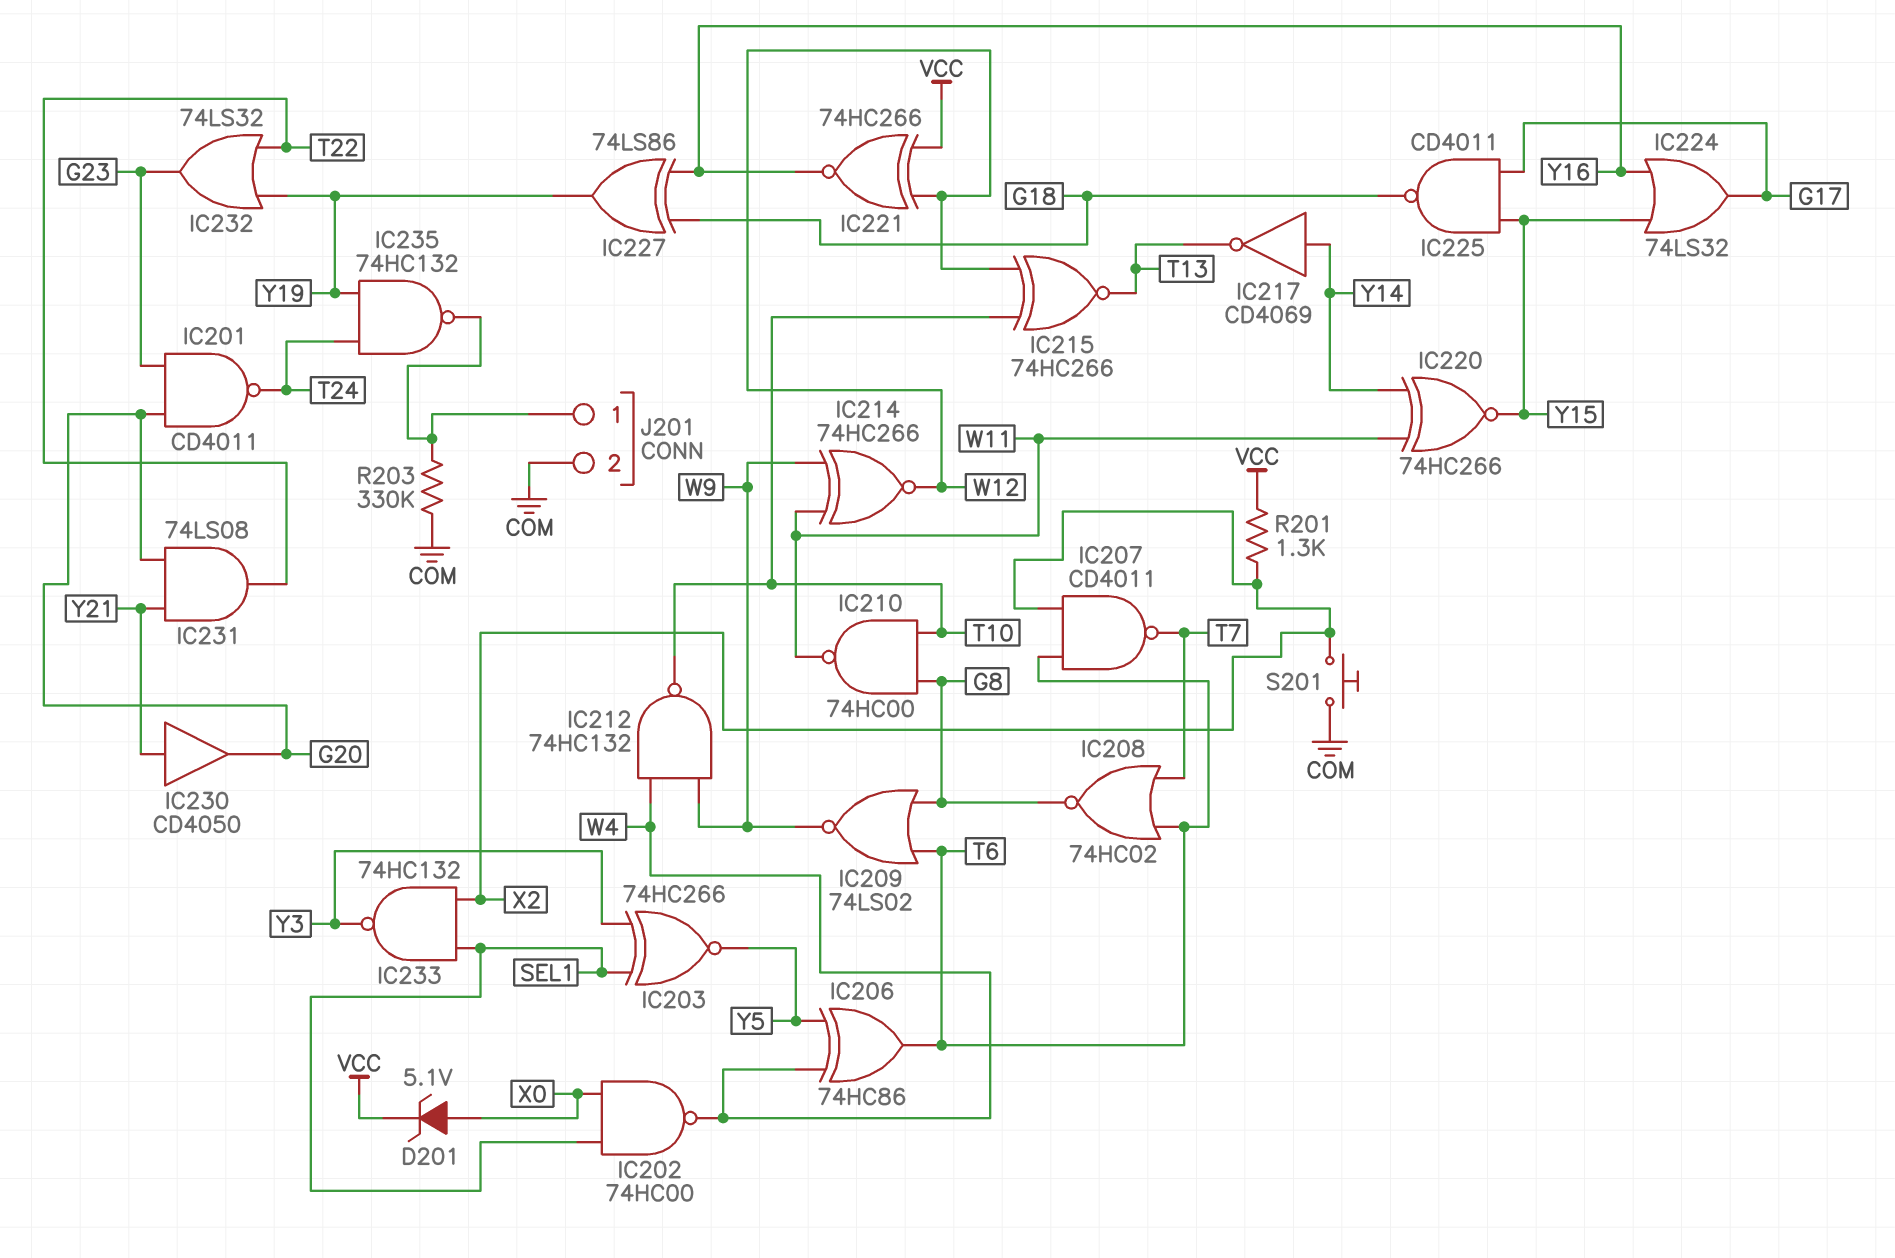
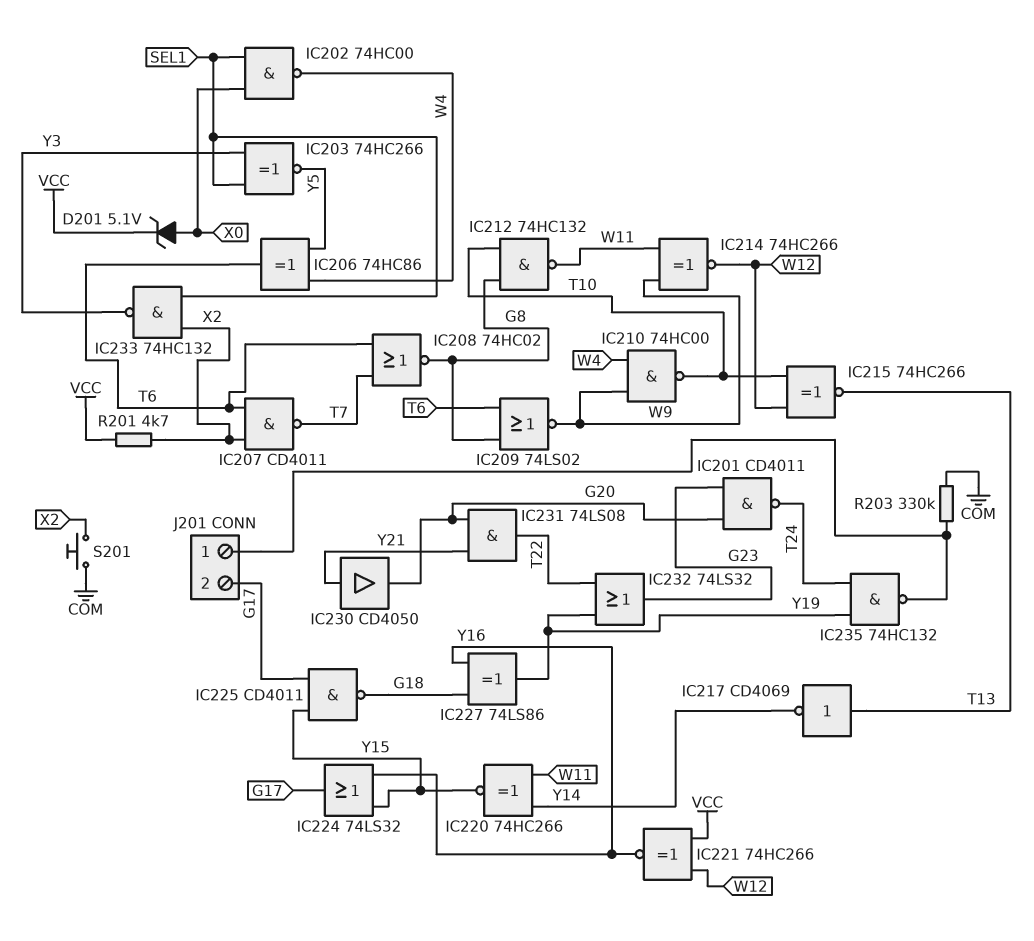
IC210: NAND 74HC00 (in G8, in T10, out W11) -> NAND 74HC00 (in W4, in W9, out T10)
IC212: NAND 74HC132 (in W4, in W9, out T10) -> NAND 74HC132 (in G8, in T10, out W11)
IC217: NOT CD4069 (in Y14, out T13) -> NOT CD4069 (in T13, out Y14)
J201 pin 2: COM -> G17
R201: 1.3k (VCC, X2) -> 4.7k (VCC, X2)

